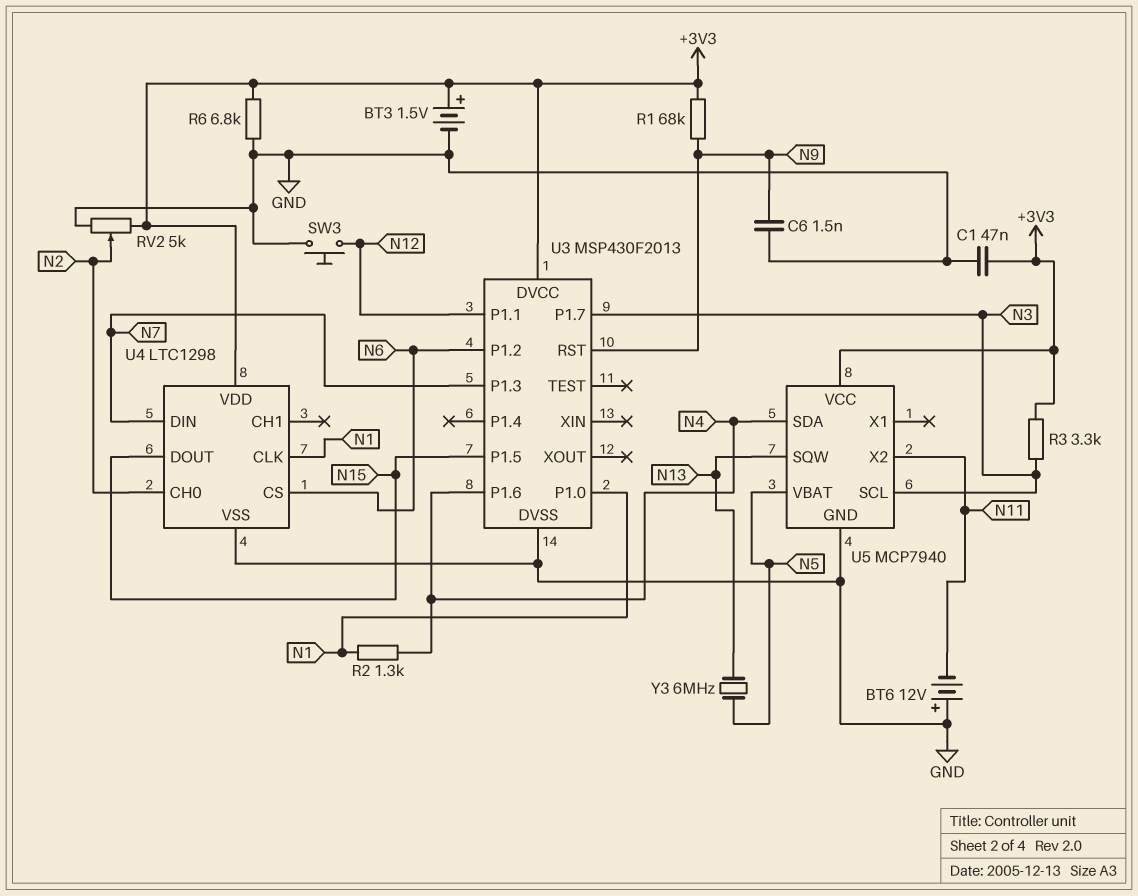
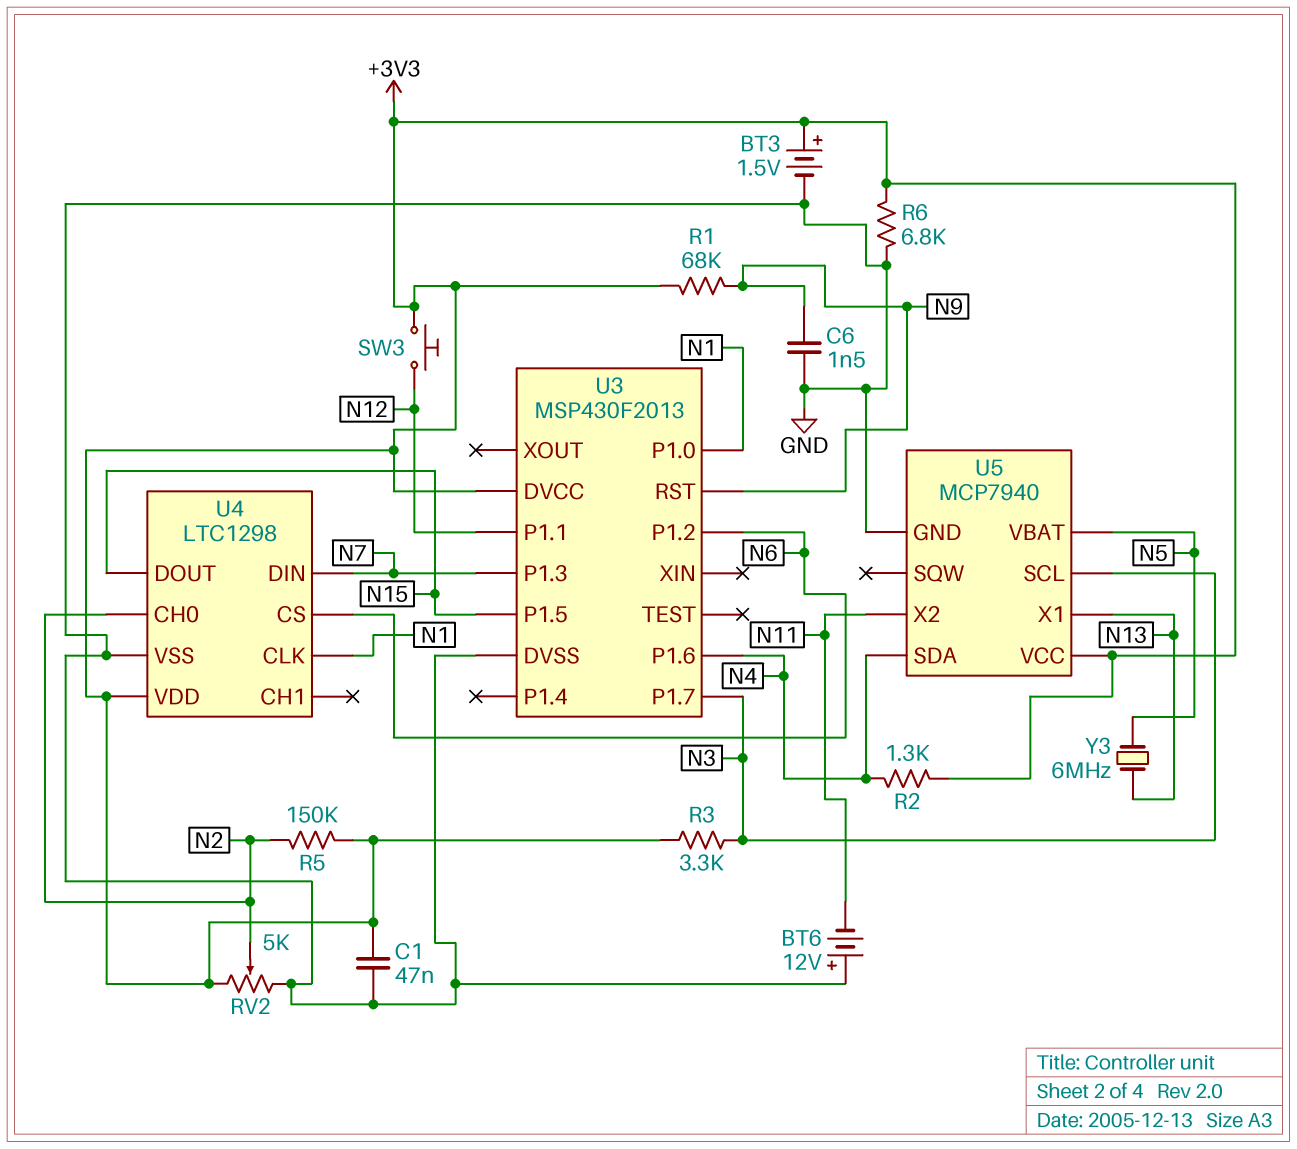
R2: 1.3k (N1, N4) -> 1.3k (+3V3, N4)
R5: none -> 150k (+3V3, N2)
SW3: button (GND, N12) -> button (+3V3, N12)
U5 pin SQW: N13 -> none
U5 pin X1: none -> N13

